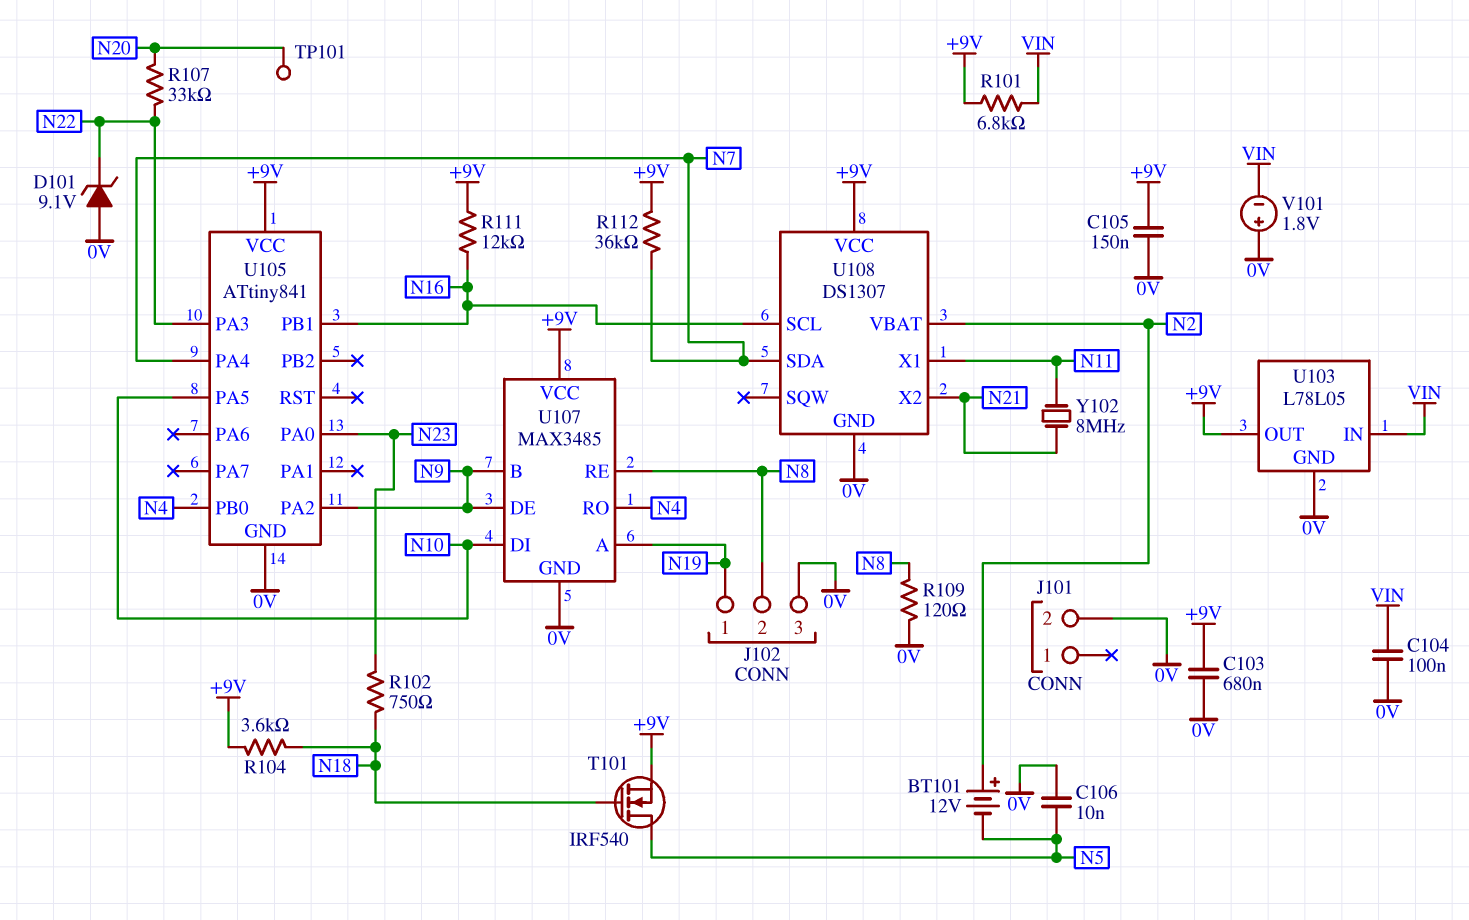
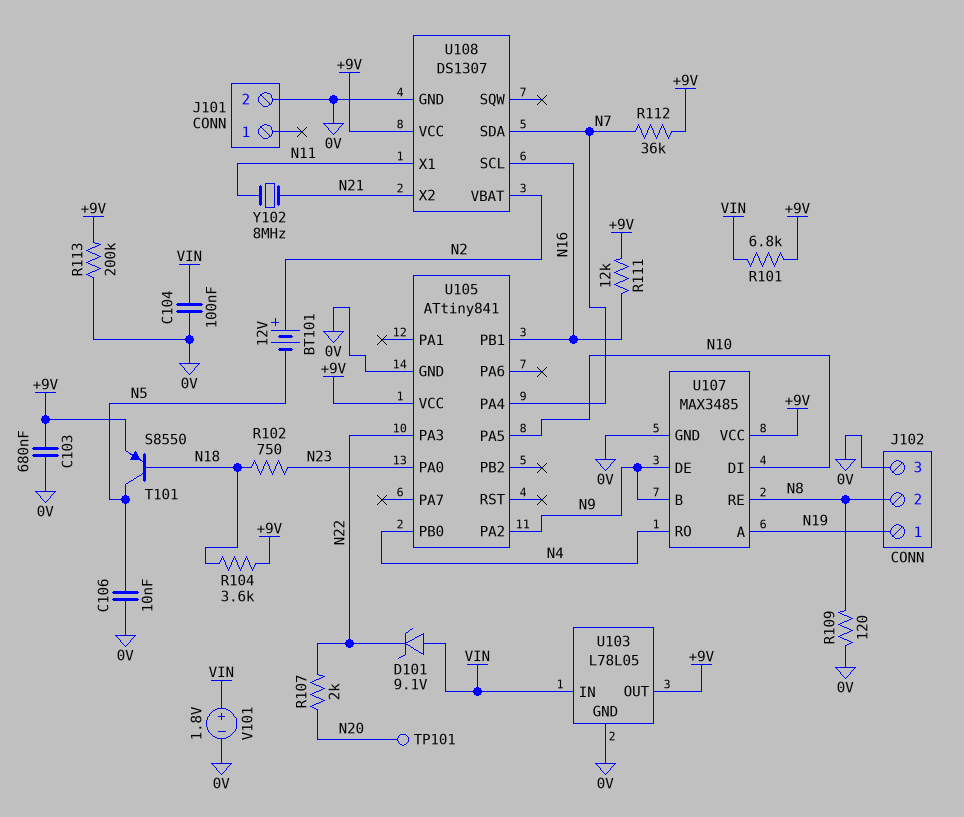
C105: 150nF (+9V, 0V) -> none
D101: zener 9.1V (A 0V, K N22) -> zener 9.1V (A VIN, K N22)
R107: 33k (N20, N22) -> 2k (N20, N22)
R113: none -> 200k (+9V, 0V)
T101: NMOS IRF540 (G N18, D N5, S +9V) -> PNP S8550 (B N18, C N5, E +9V)
V101: 1.8V (plus 0V, minus VIN) -> 1.8V (plus VIN, minus 0V)

